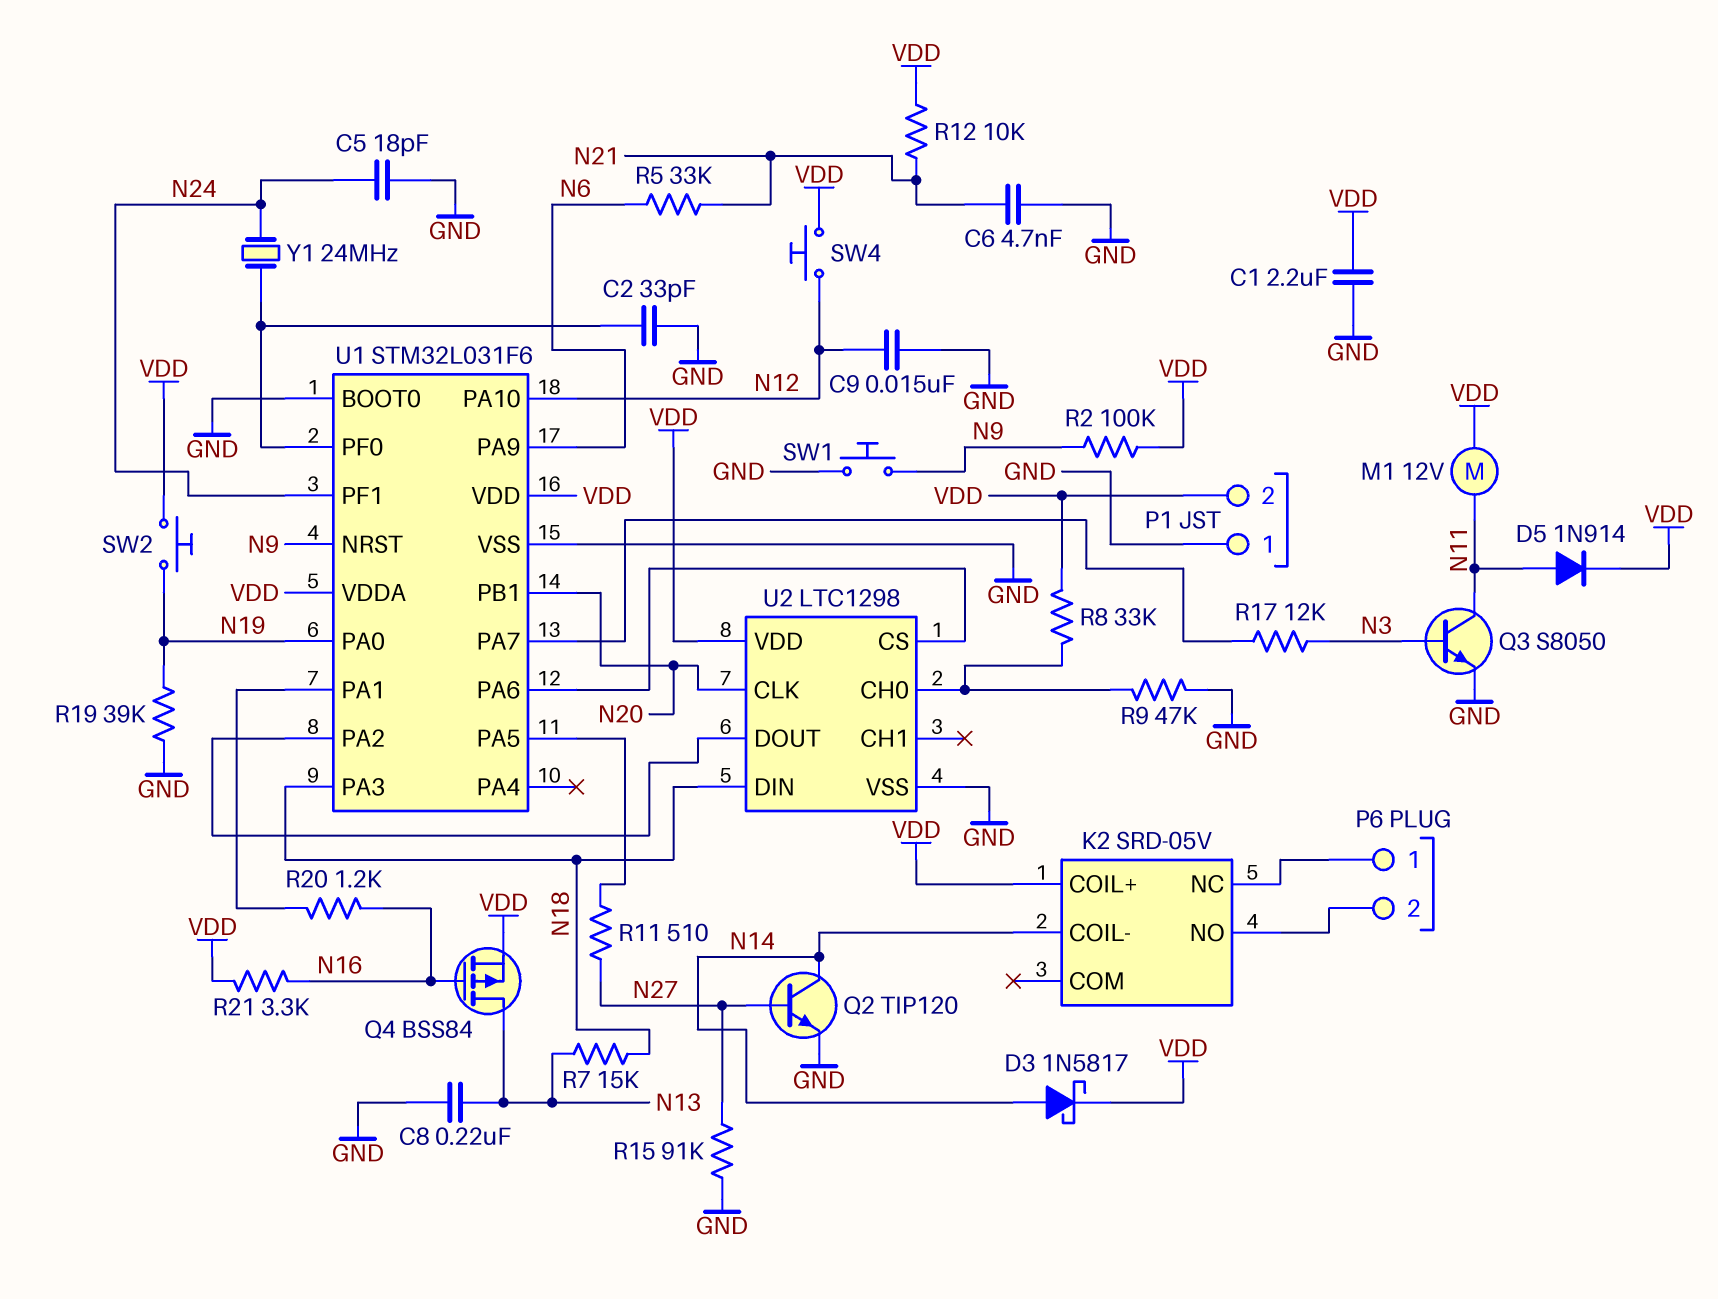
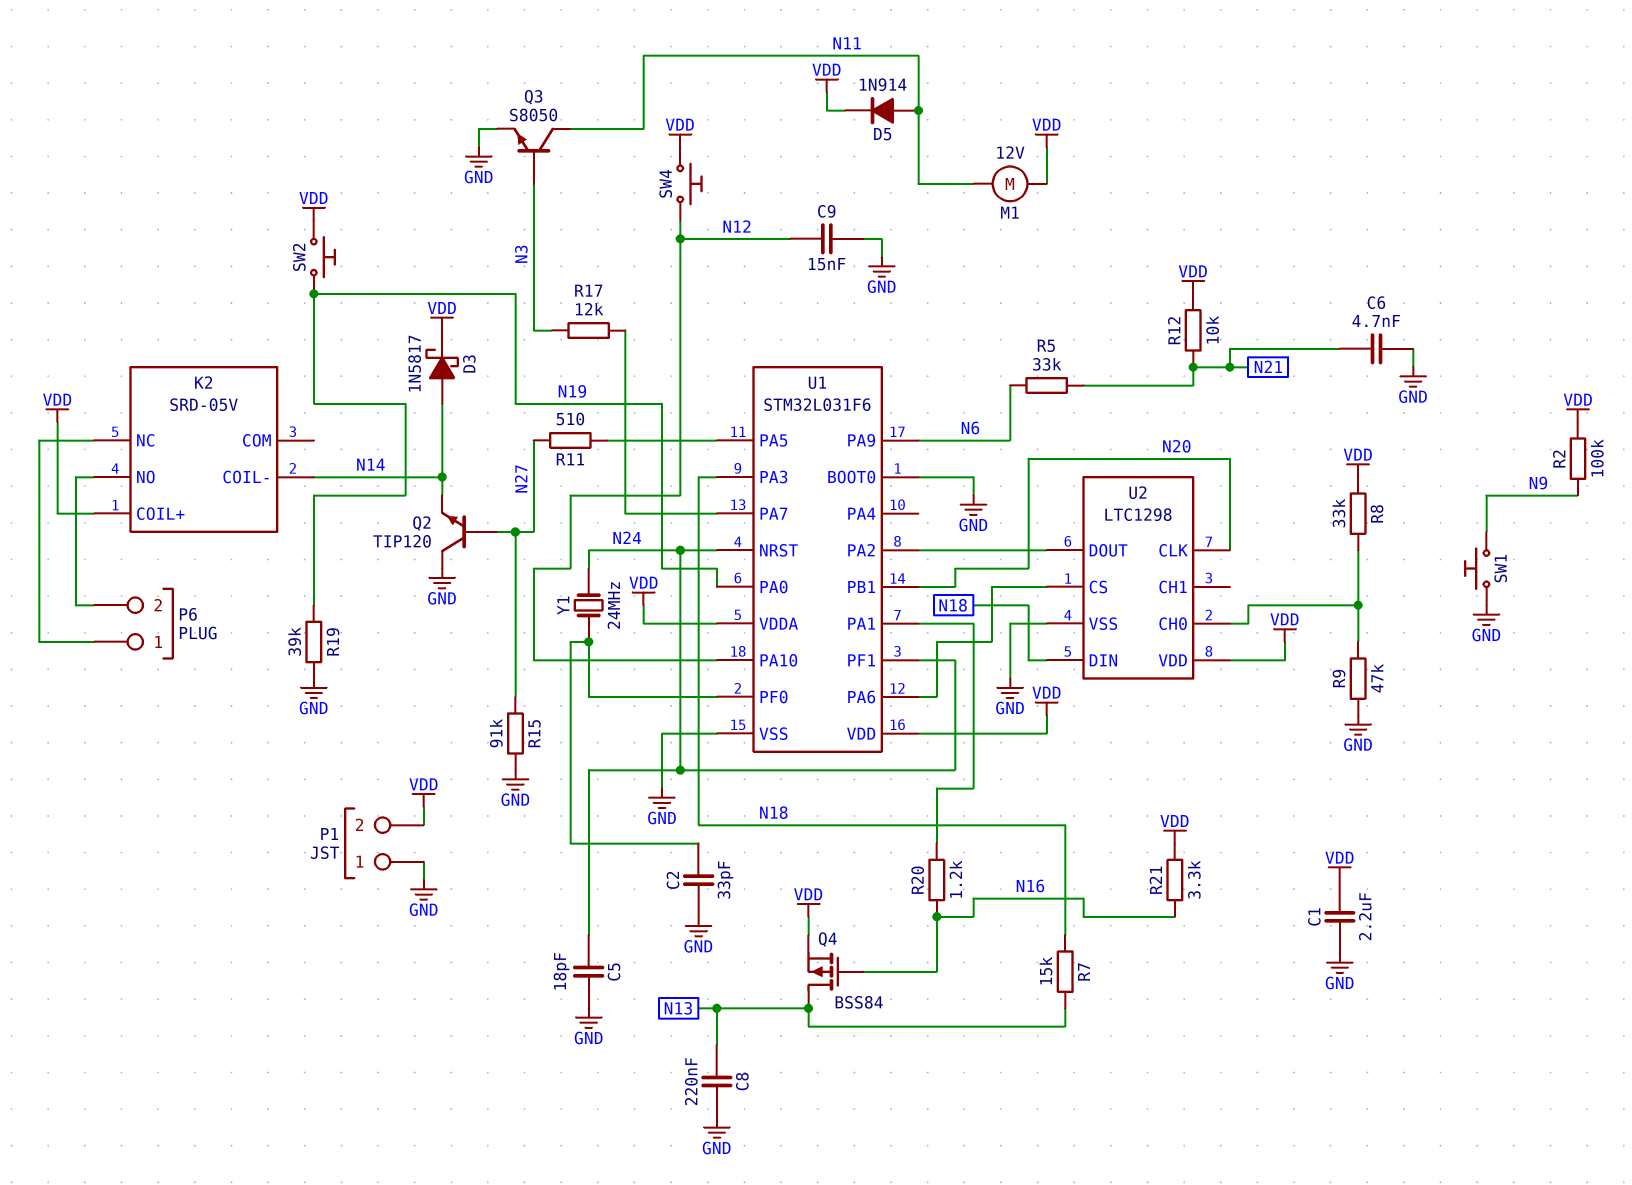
Q2: NPN TIP120 (B N27, C N14, E GND) -> NPN TIP120 (B N27, C GND, E N14)
U1 pin NRST: N9 -> N24

